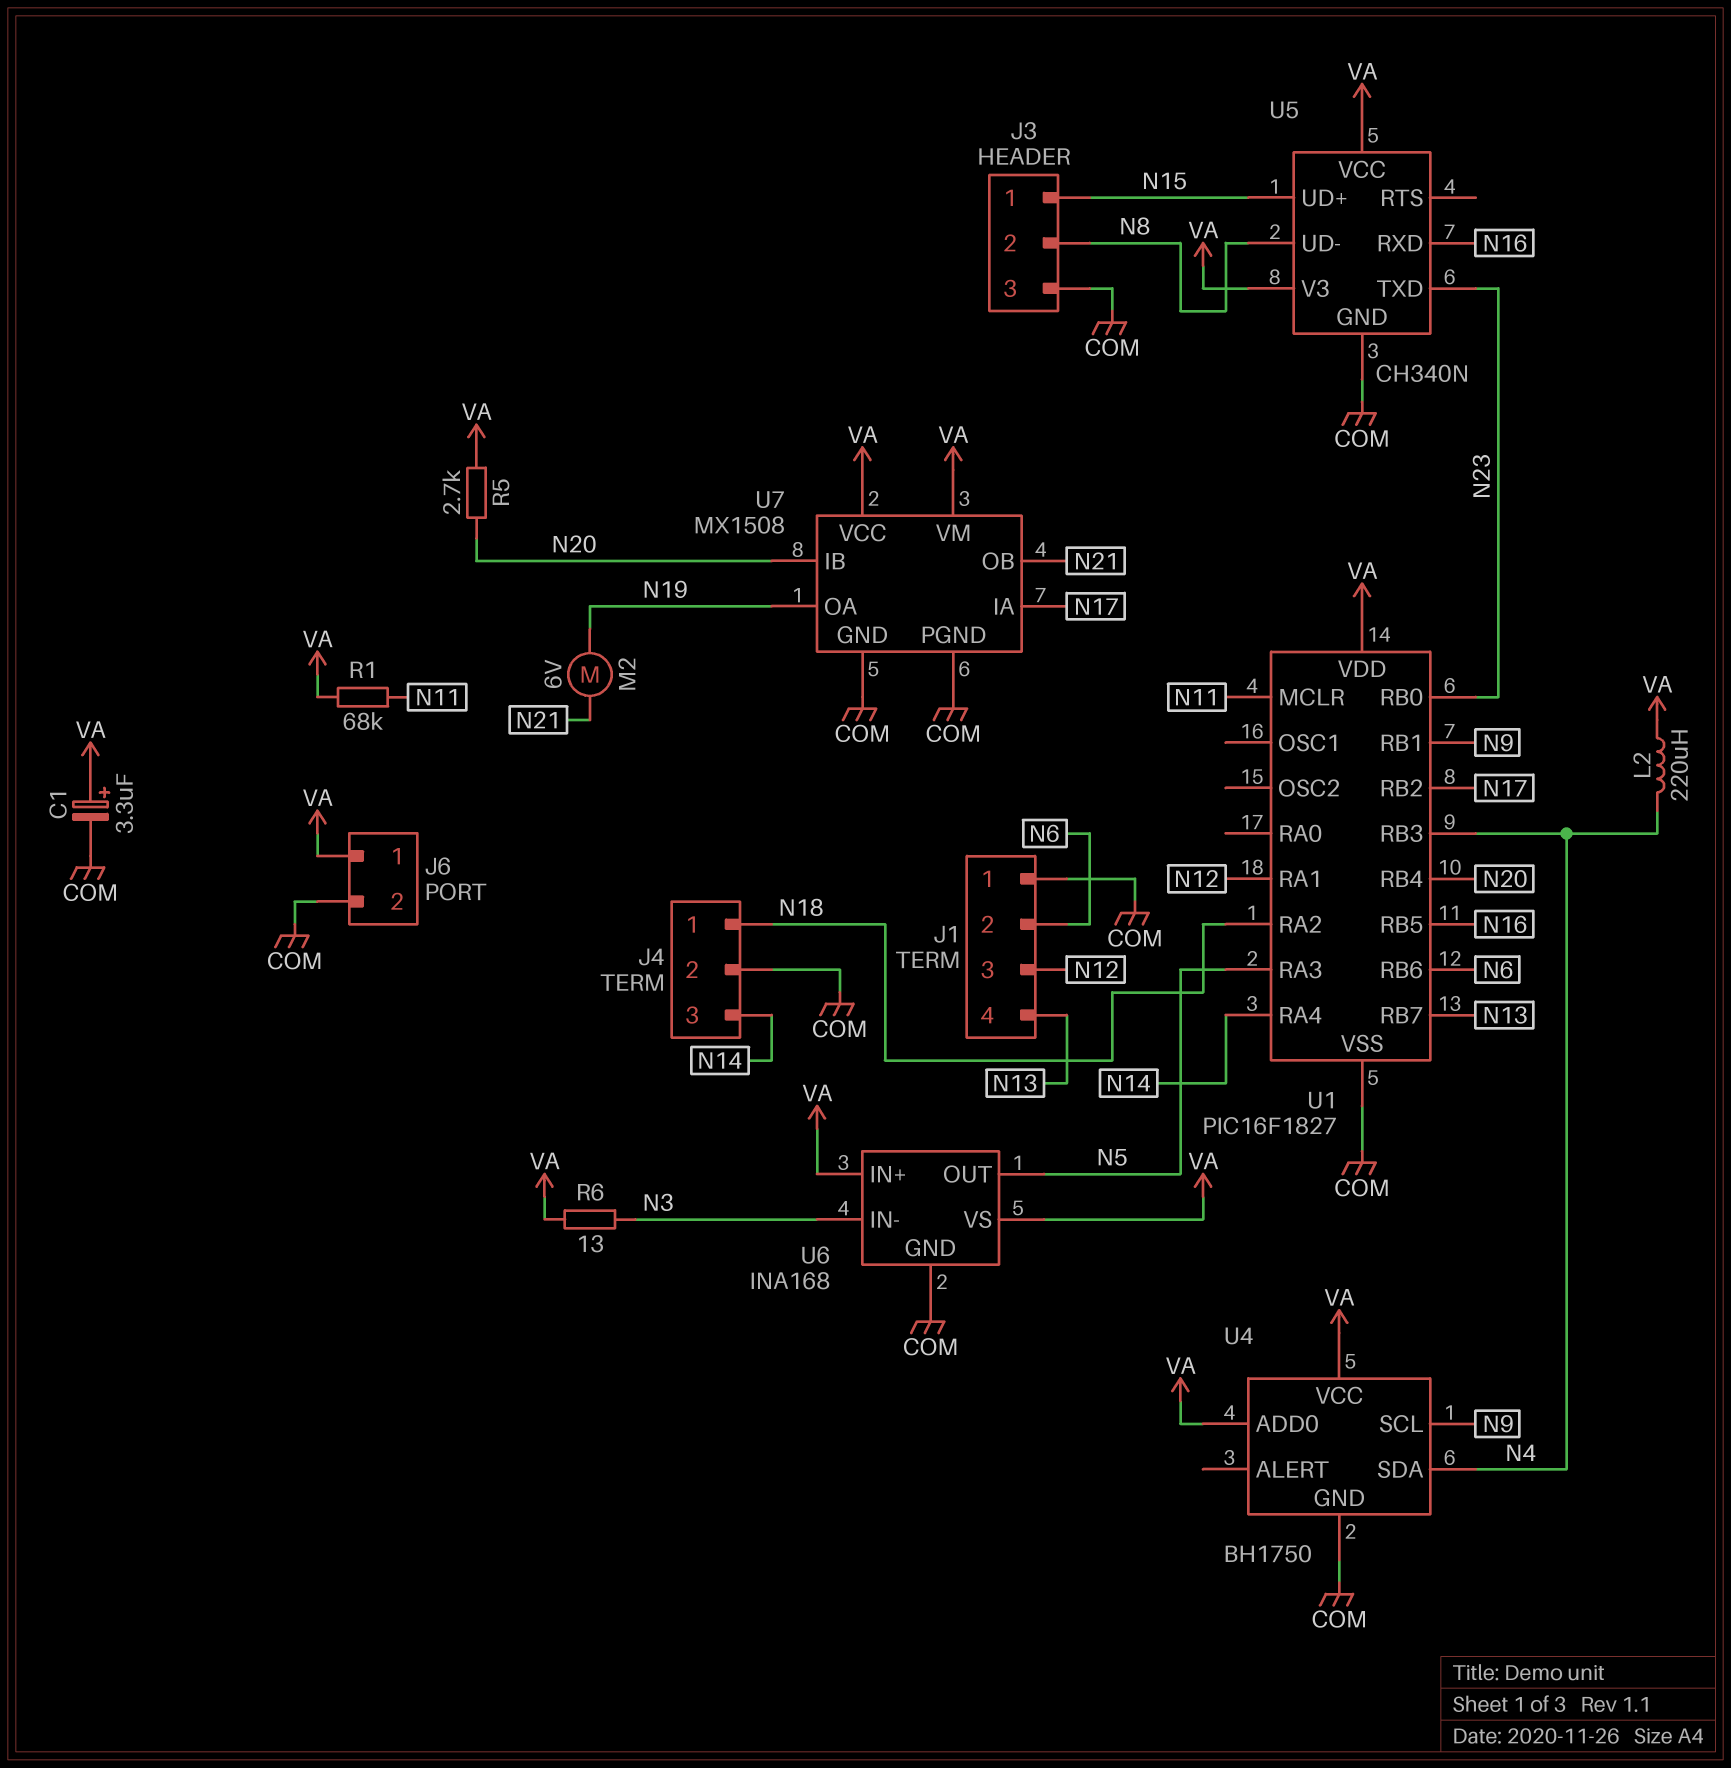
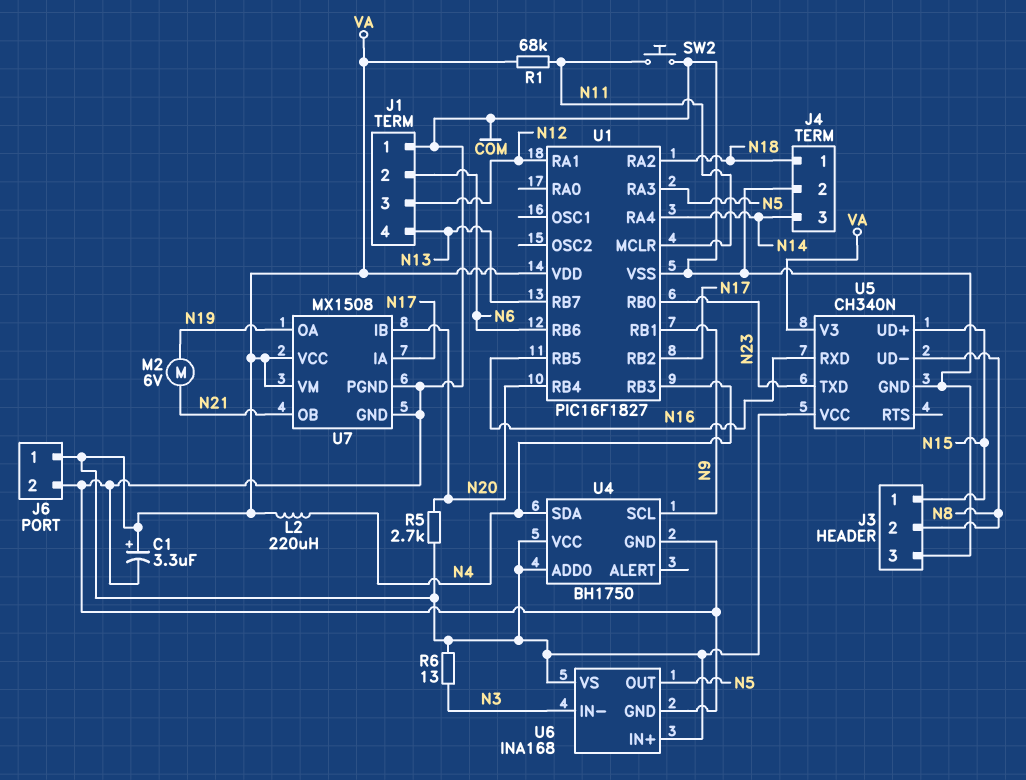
SW2: none -> button (COM, N11)

